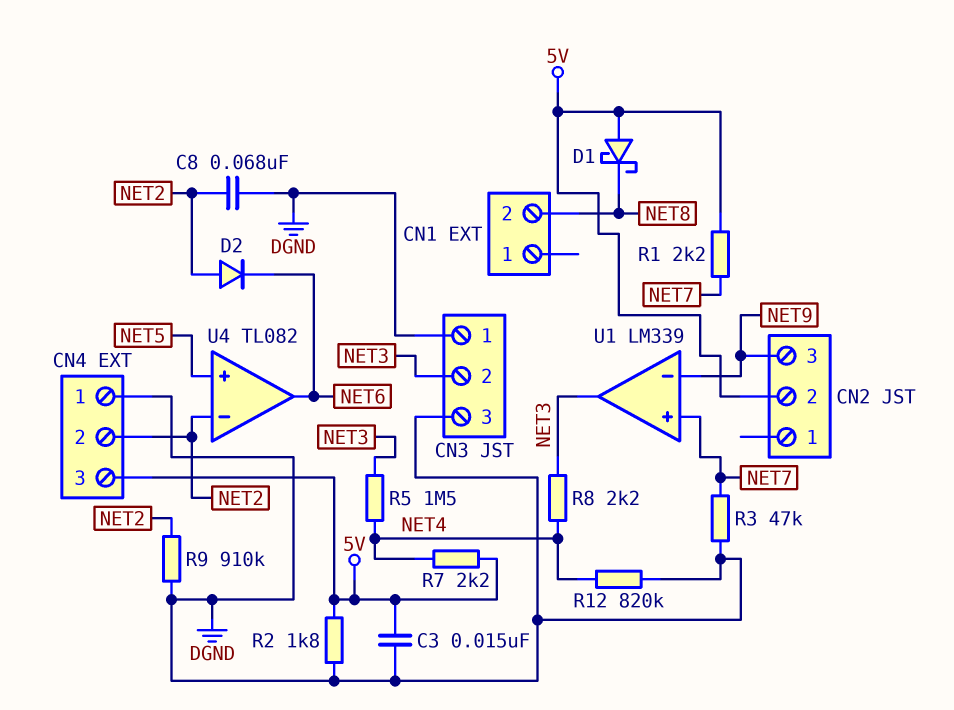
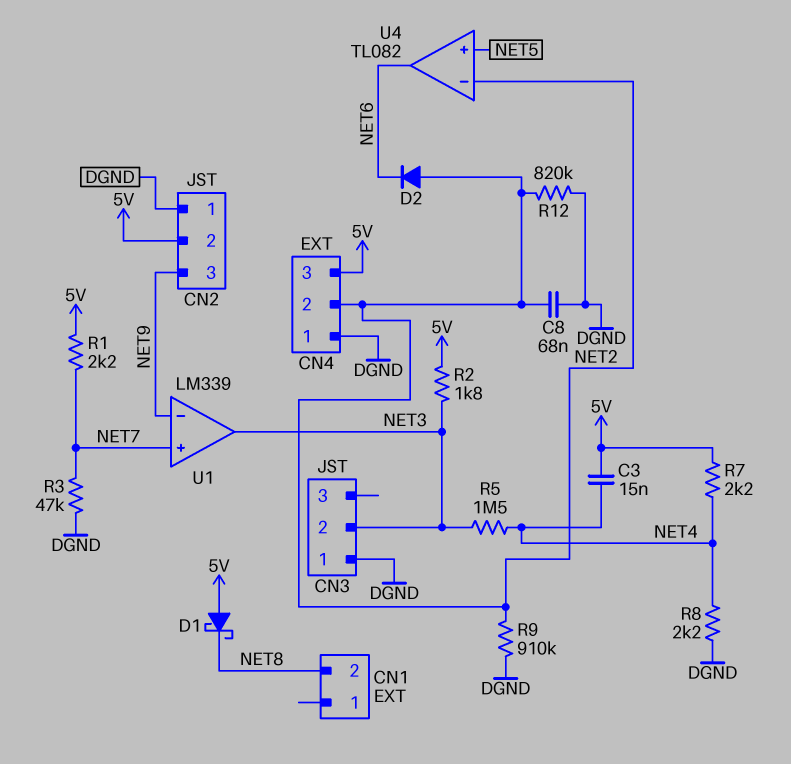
C3: 15nF (5V, DGND) -> 15nF (5V, NET4)
CN2 pin 1: none -> DGND
CN3 pin 3: DGND -> none
R2: 1.8k (5V, DGND) -> 1.8k (5V, NET3)
R8: 2.2k (NET3, NET4) -> 2.2k (DGND, NET4)
R12: 820k (DGND, NET4) -> 820k (DGND, NET2)

